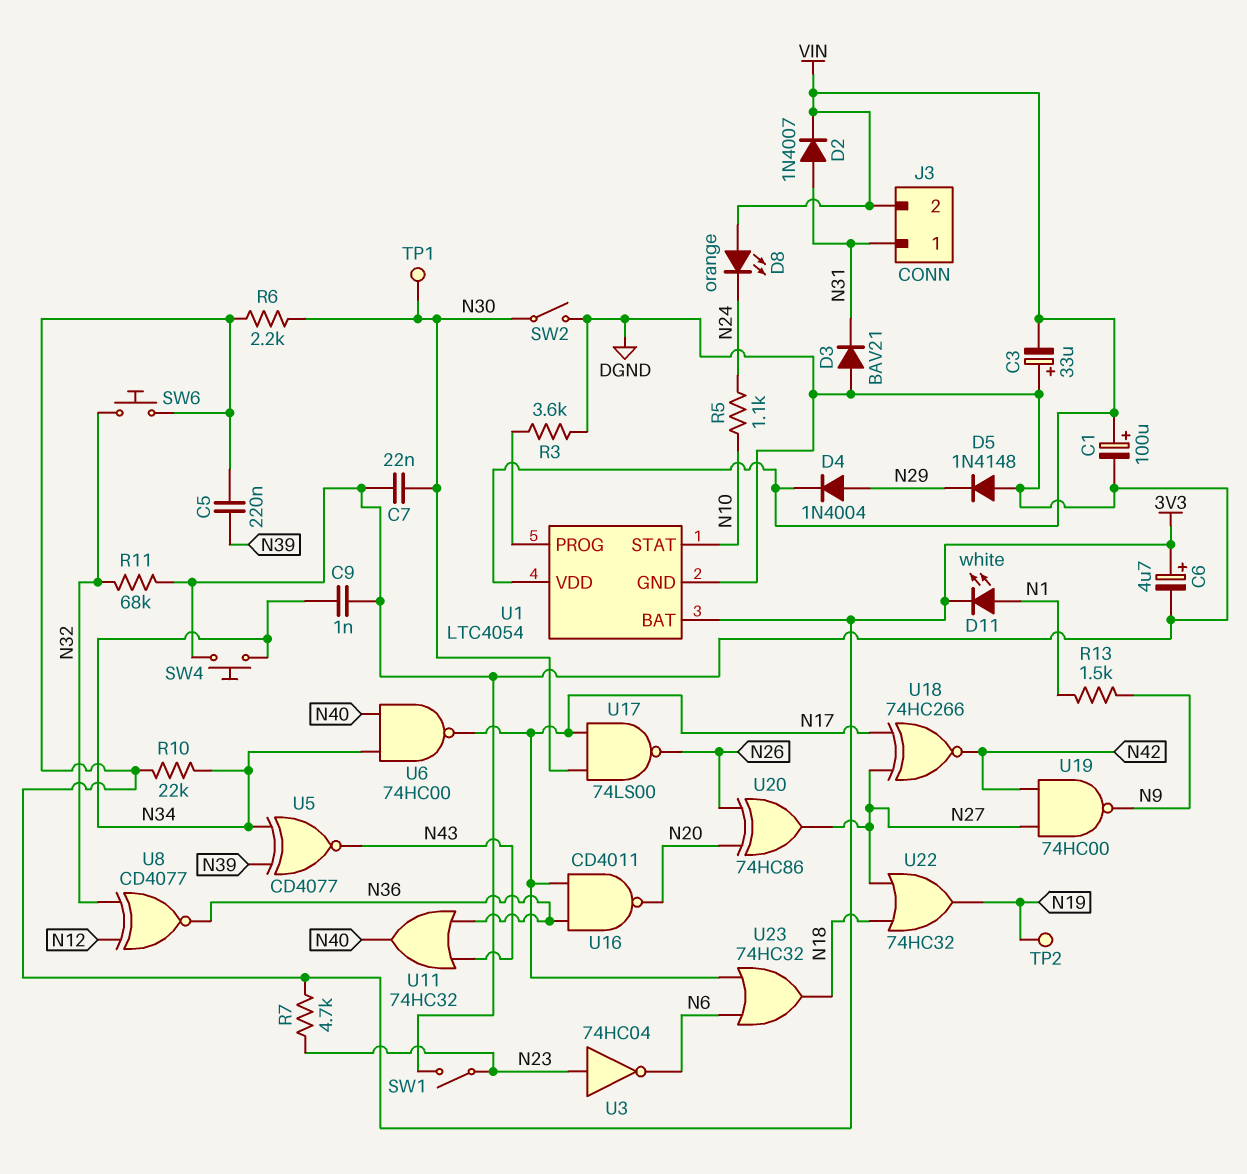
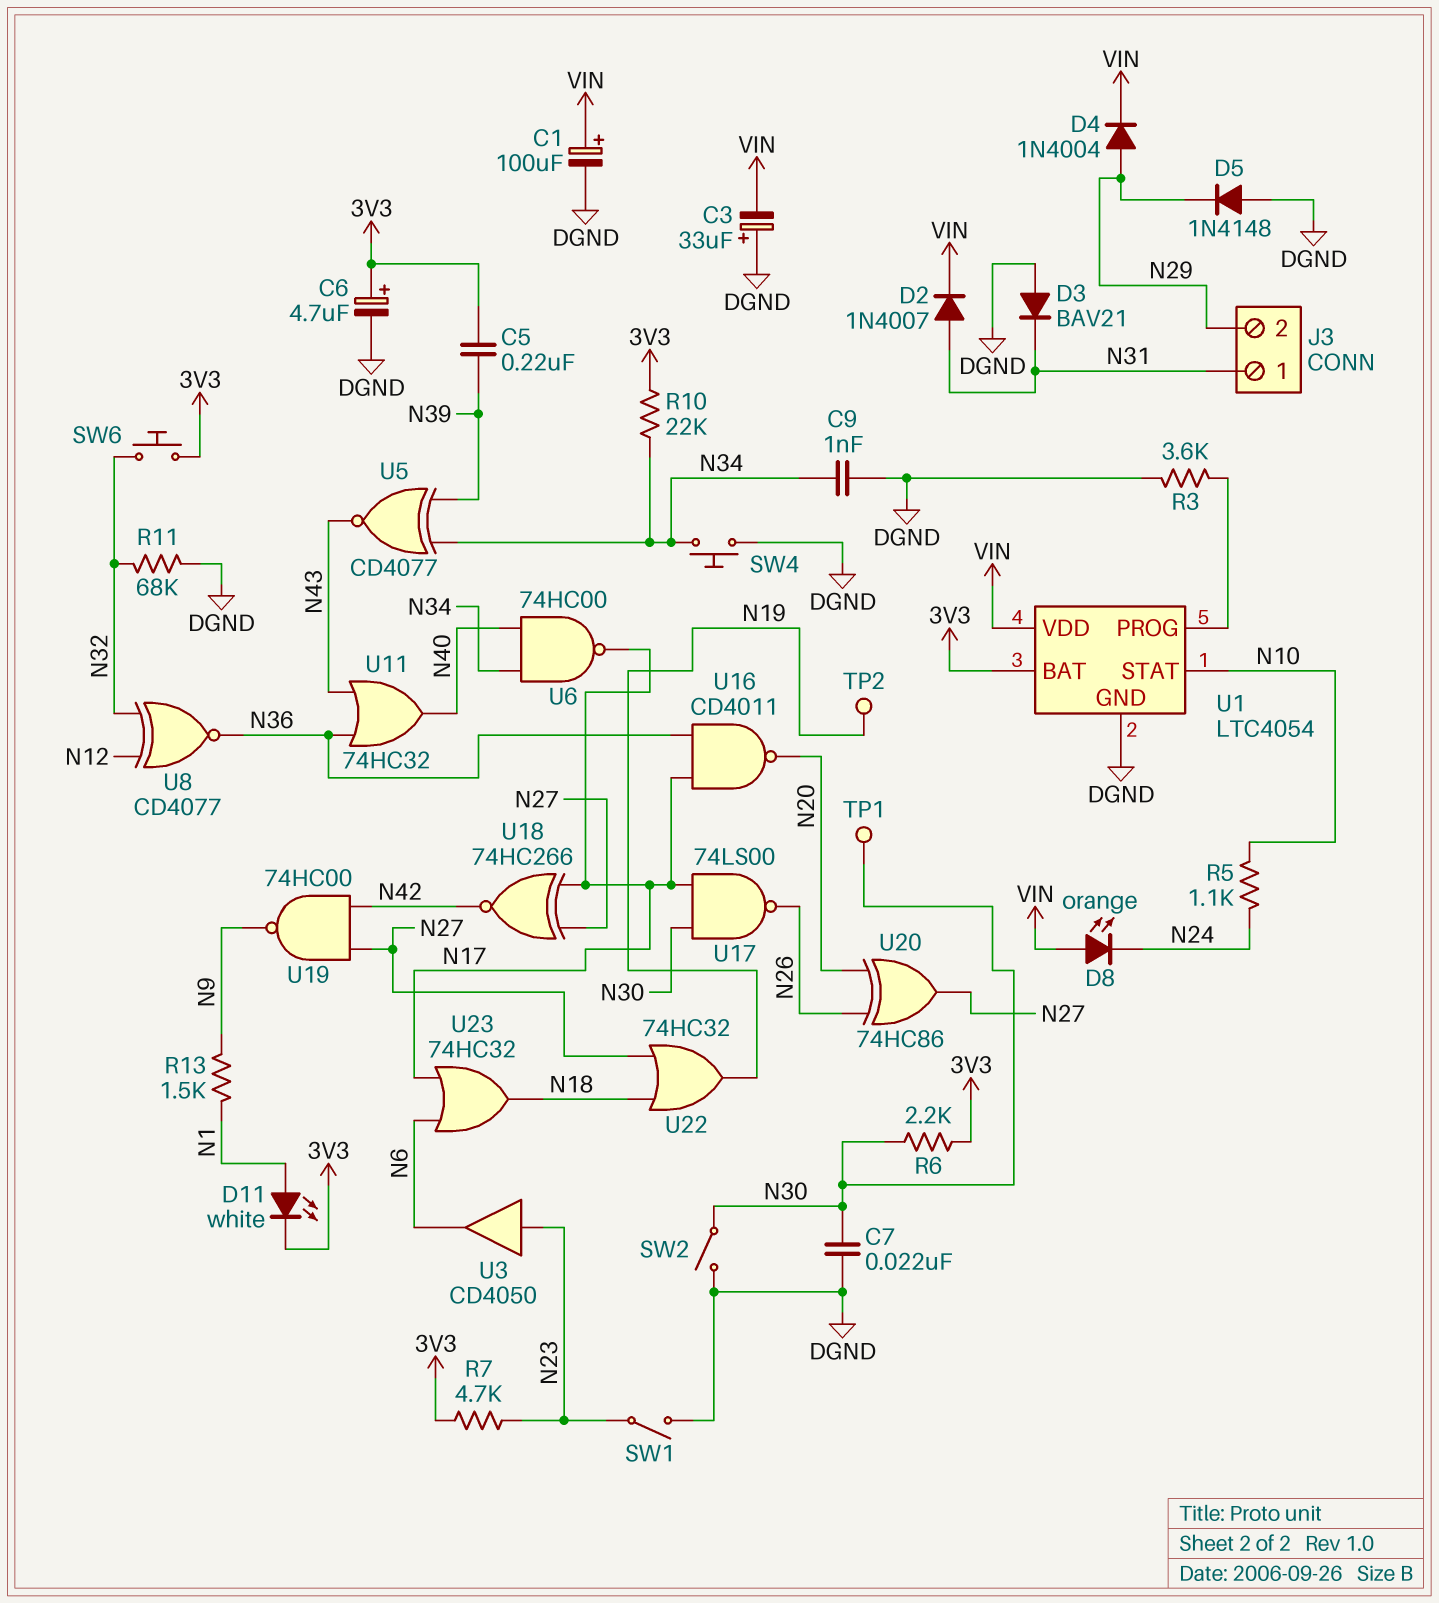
J3 pin 2: VIN -> N29
U3: NOT 74HC04 (in N23, out N6) -> buffer CD4050 (in N23, out N6)

